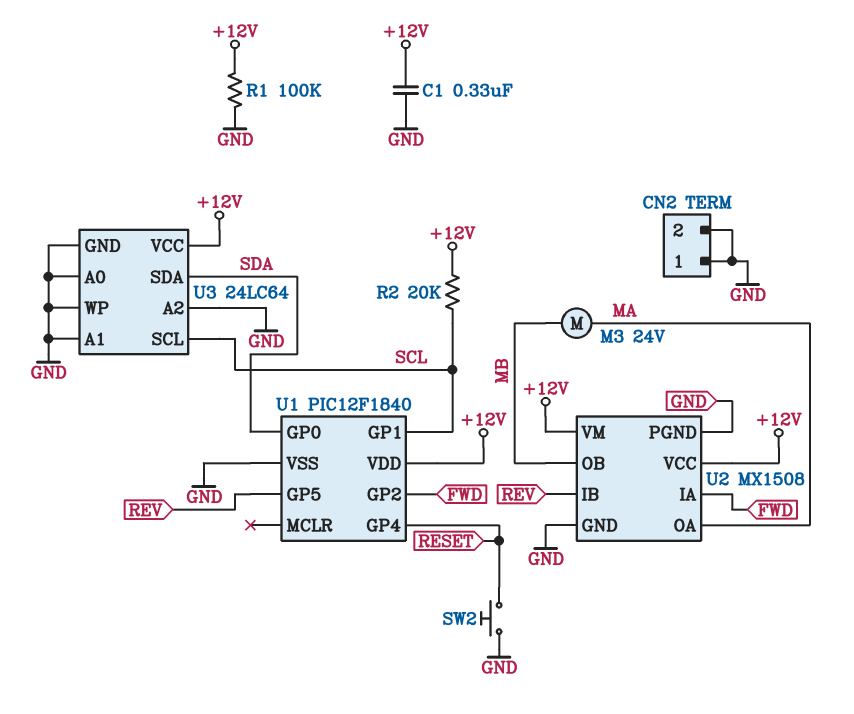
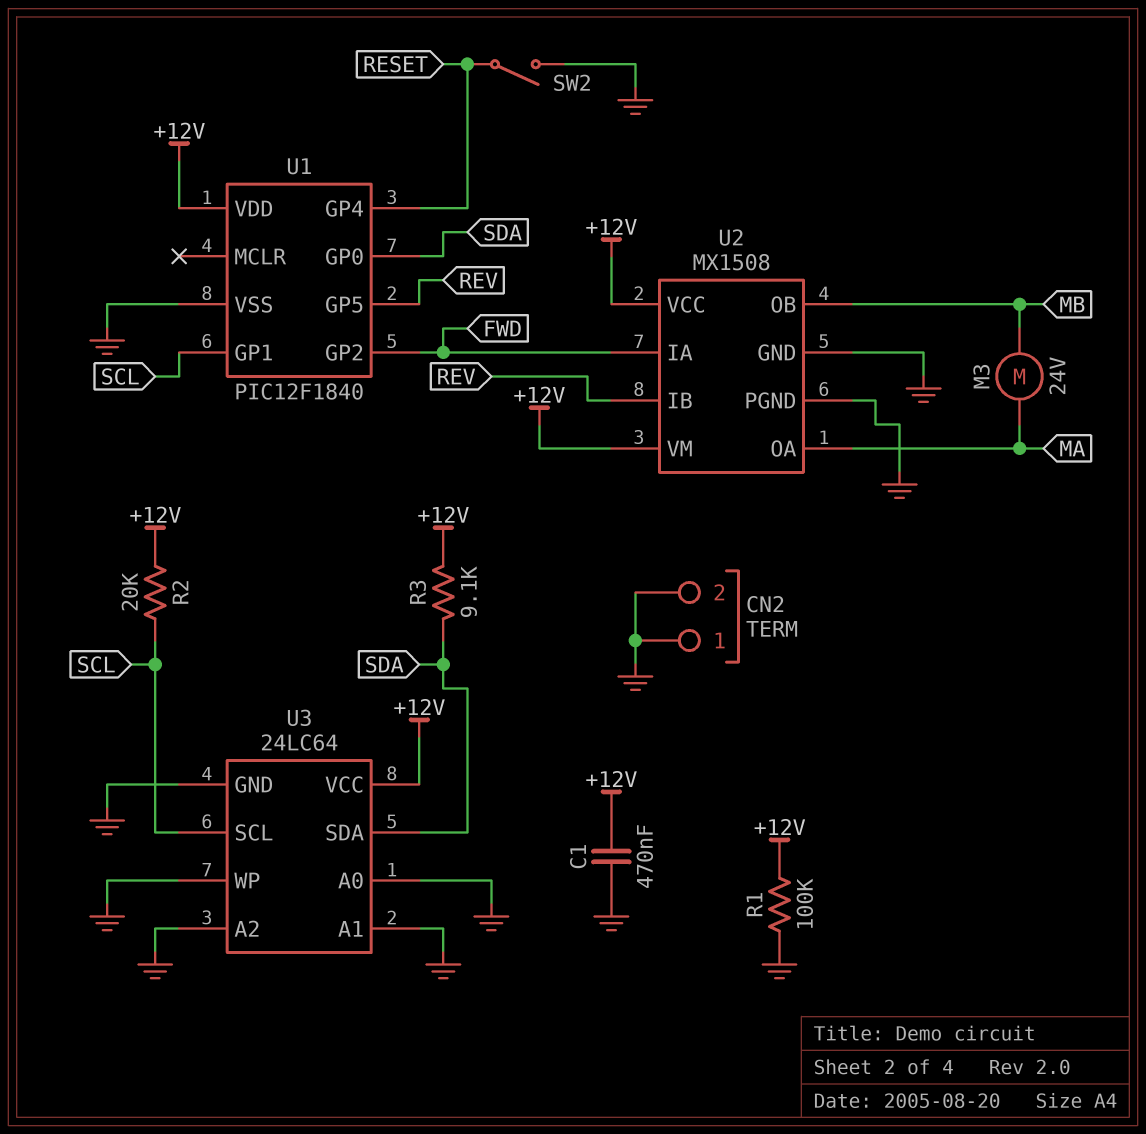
C1: 330nF (+12V, GND) -> 470nF (+12V, GND)
R3: none -> 9.1k (+12V, SDA)
SW2: button (GND, RESET) -> switch (GND, RESET)

